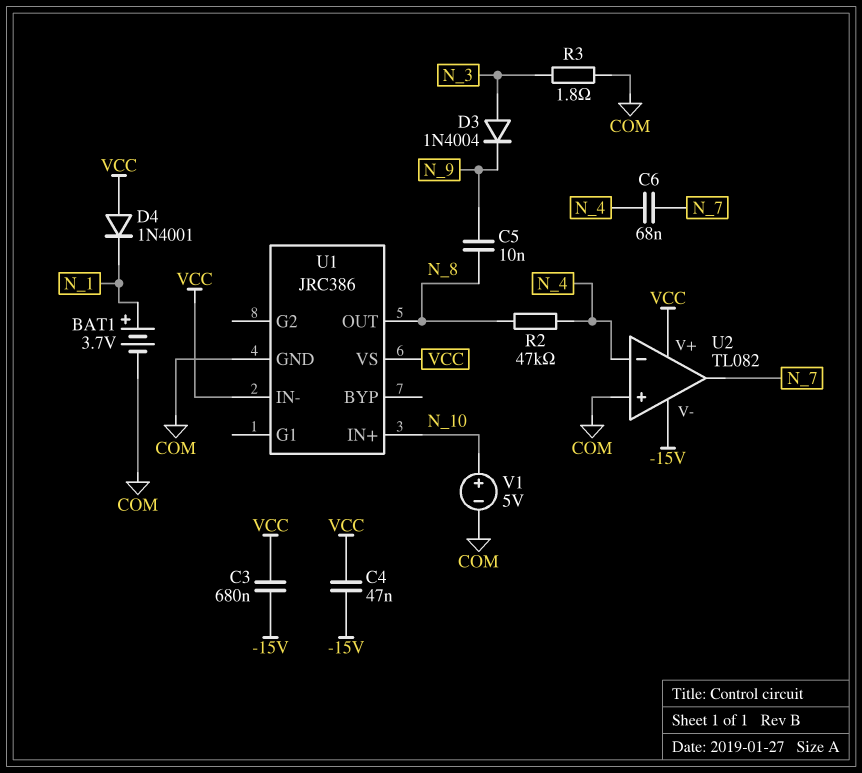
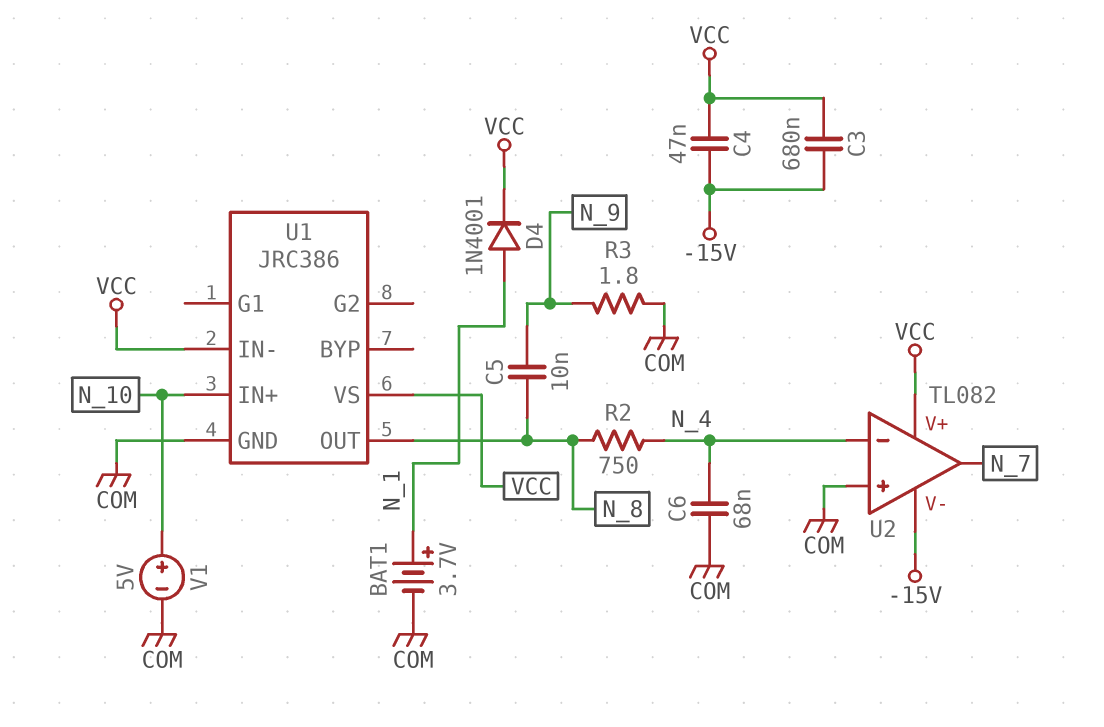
C6: 68nF (N_4, N_7) -> 68nF (COM, N_4)
D3: diode 1N4004 (A N_3, K N_9) -> none
D4: diode 1N4001 (A VCC, K N_1) -> diode 1N4001 (A N_1, K VCC)
R2: 47k (N_4, N_8) -> 750 (N_4, N_8)
R3: 1.8 (COM, N_3) -> 1.8 (COM, N_9)

